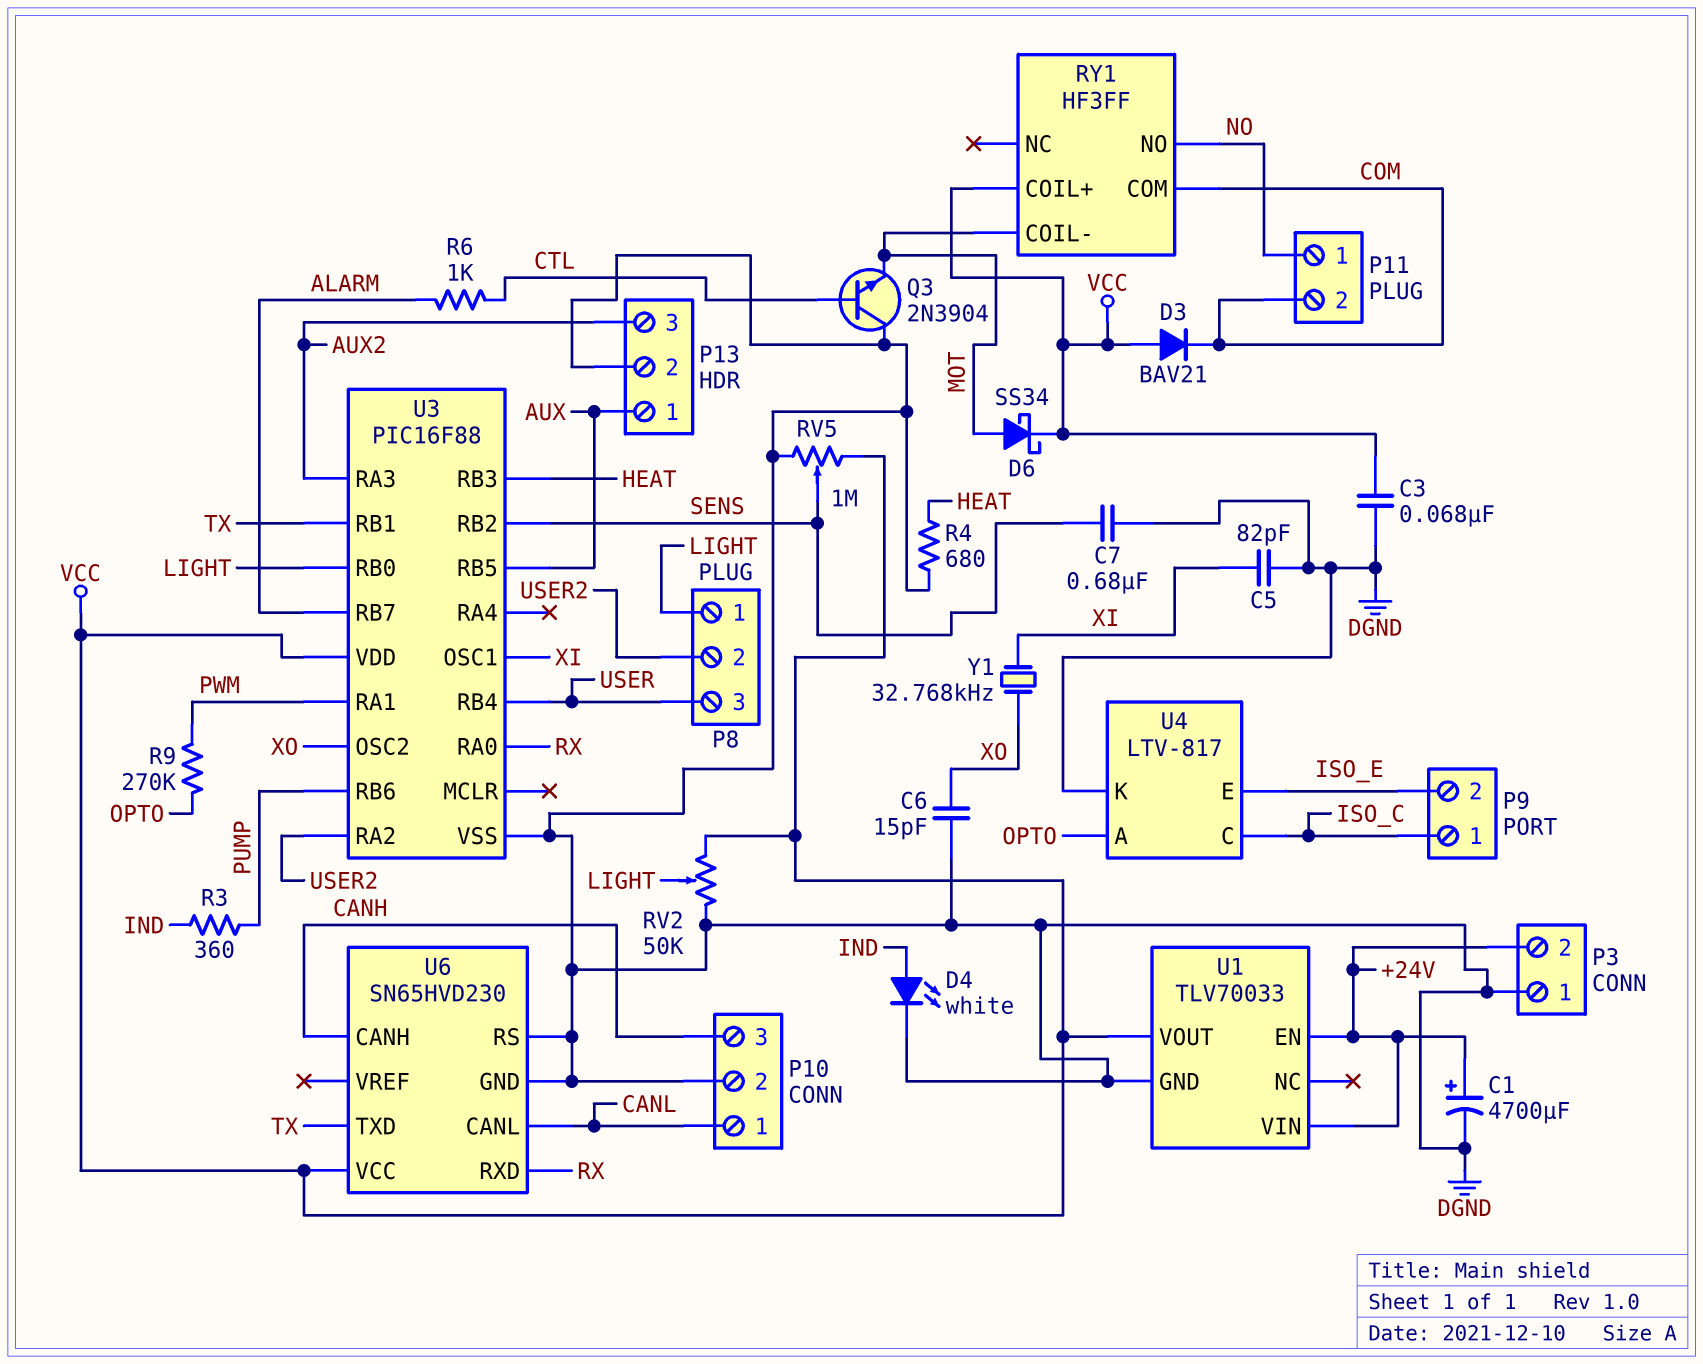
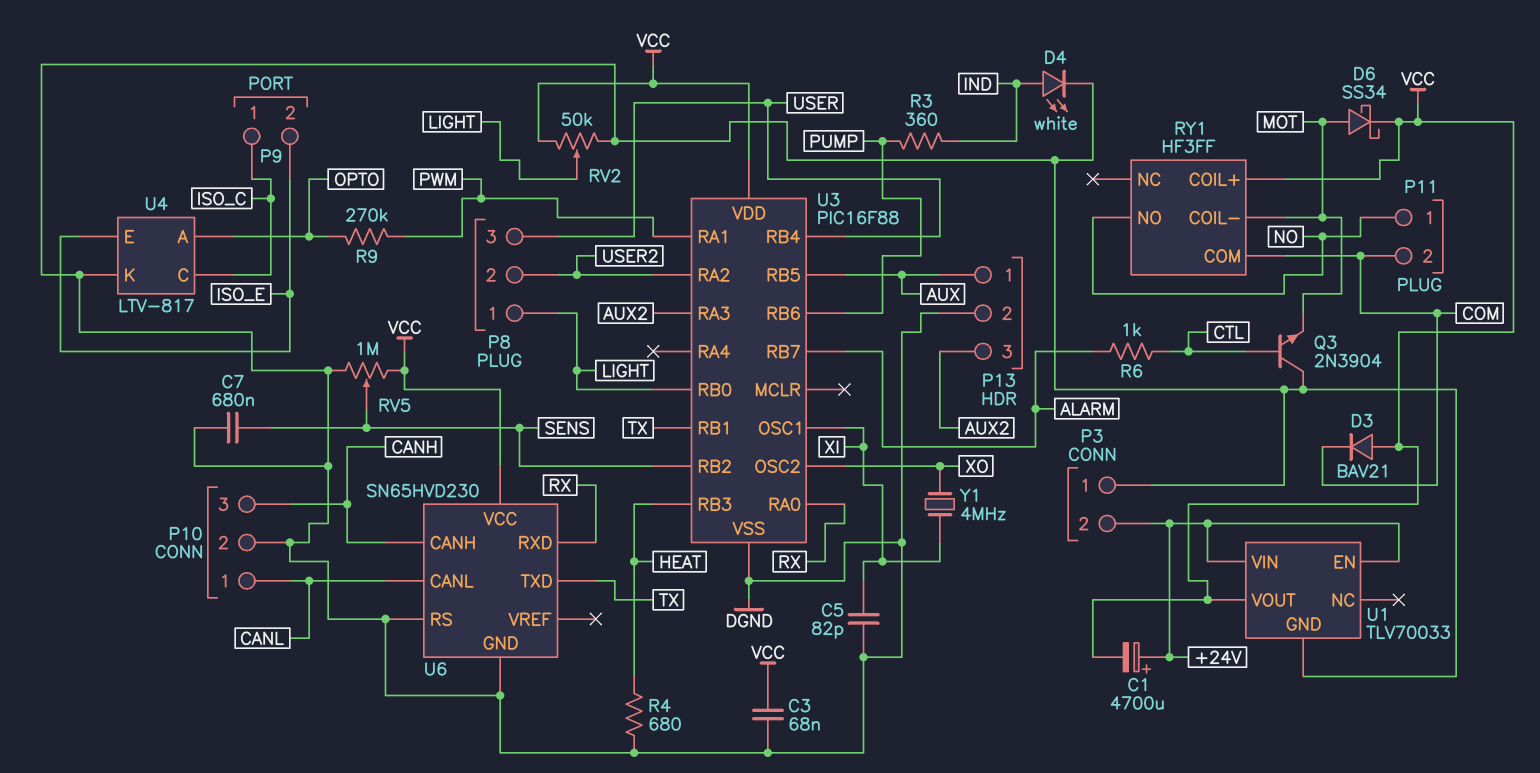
C1: 4700uF (plus +24V, minus DGND) -> 4700uF (plus +24V, minus VCC)
C6: 15pF (DGND, XO) -> none
Y1: 32.768kHz (XI, XO) -> 4MHz (XI, XO)

